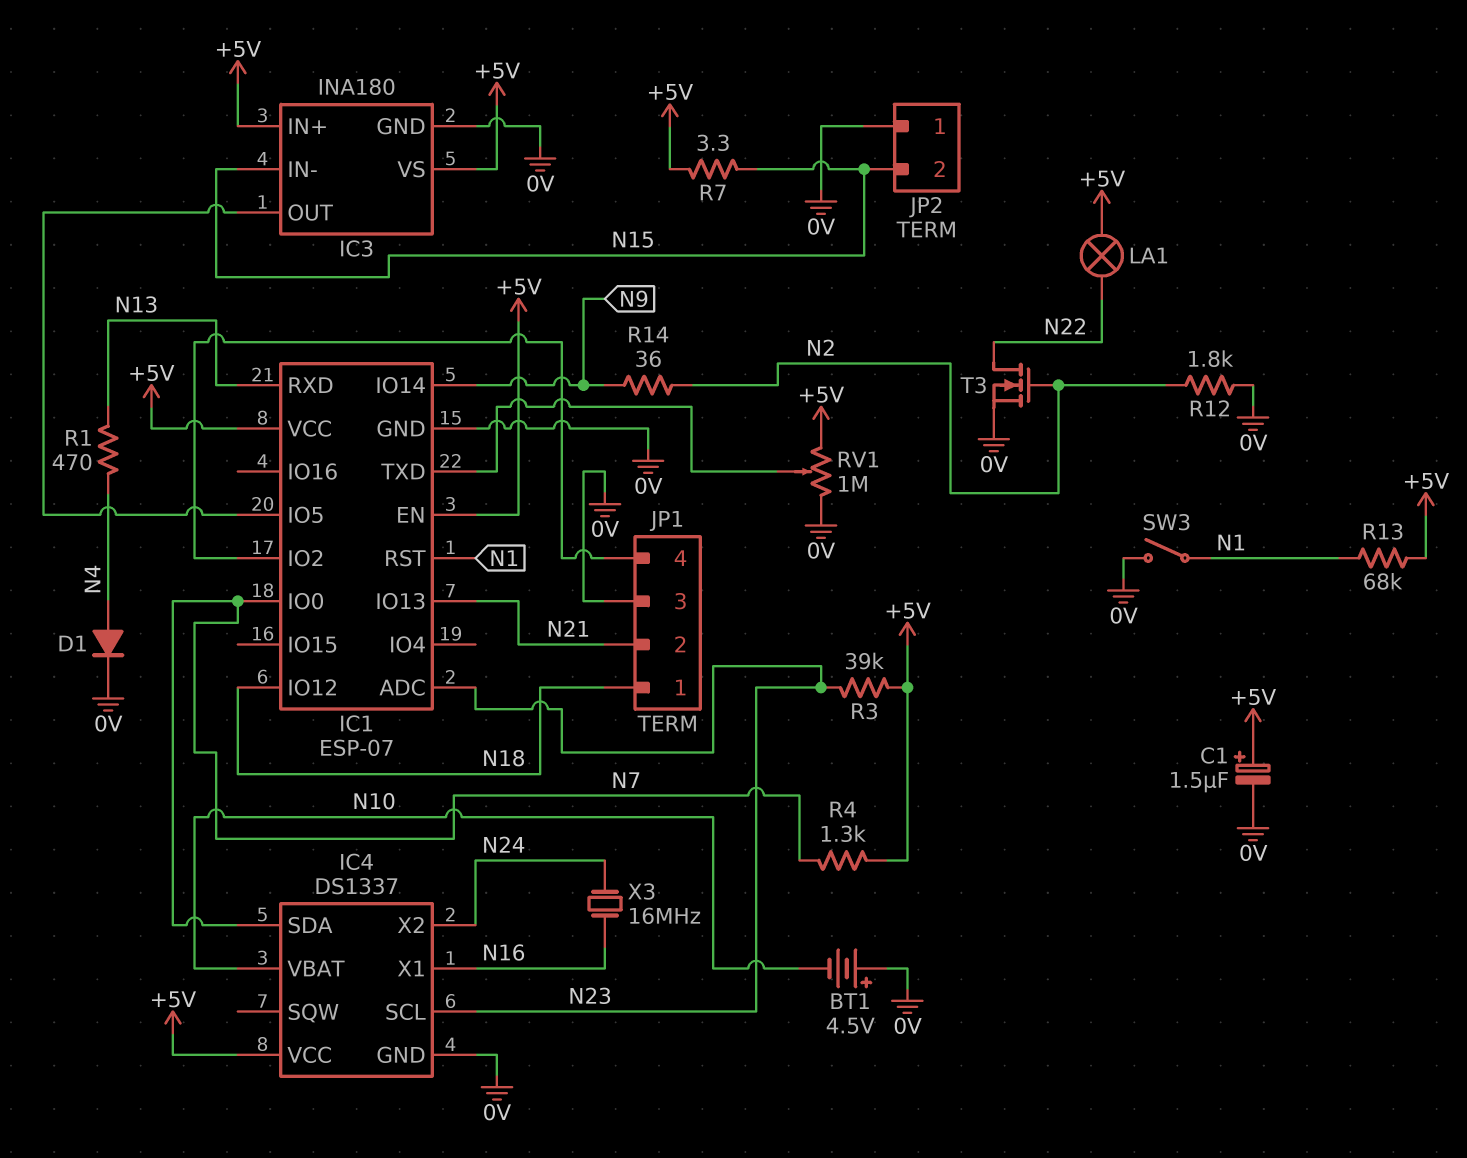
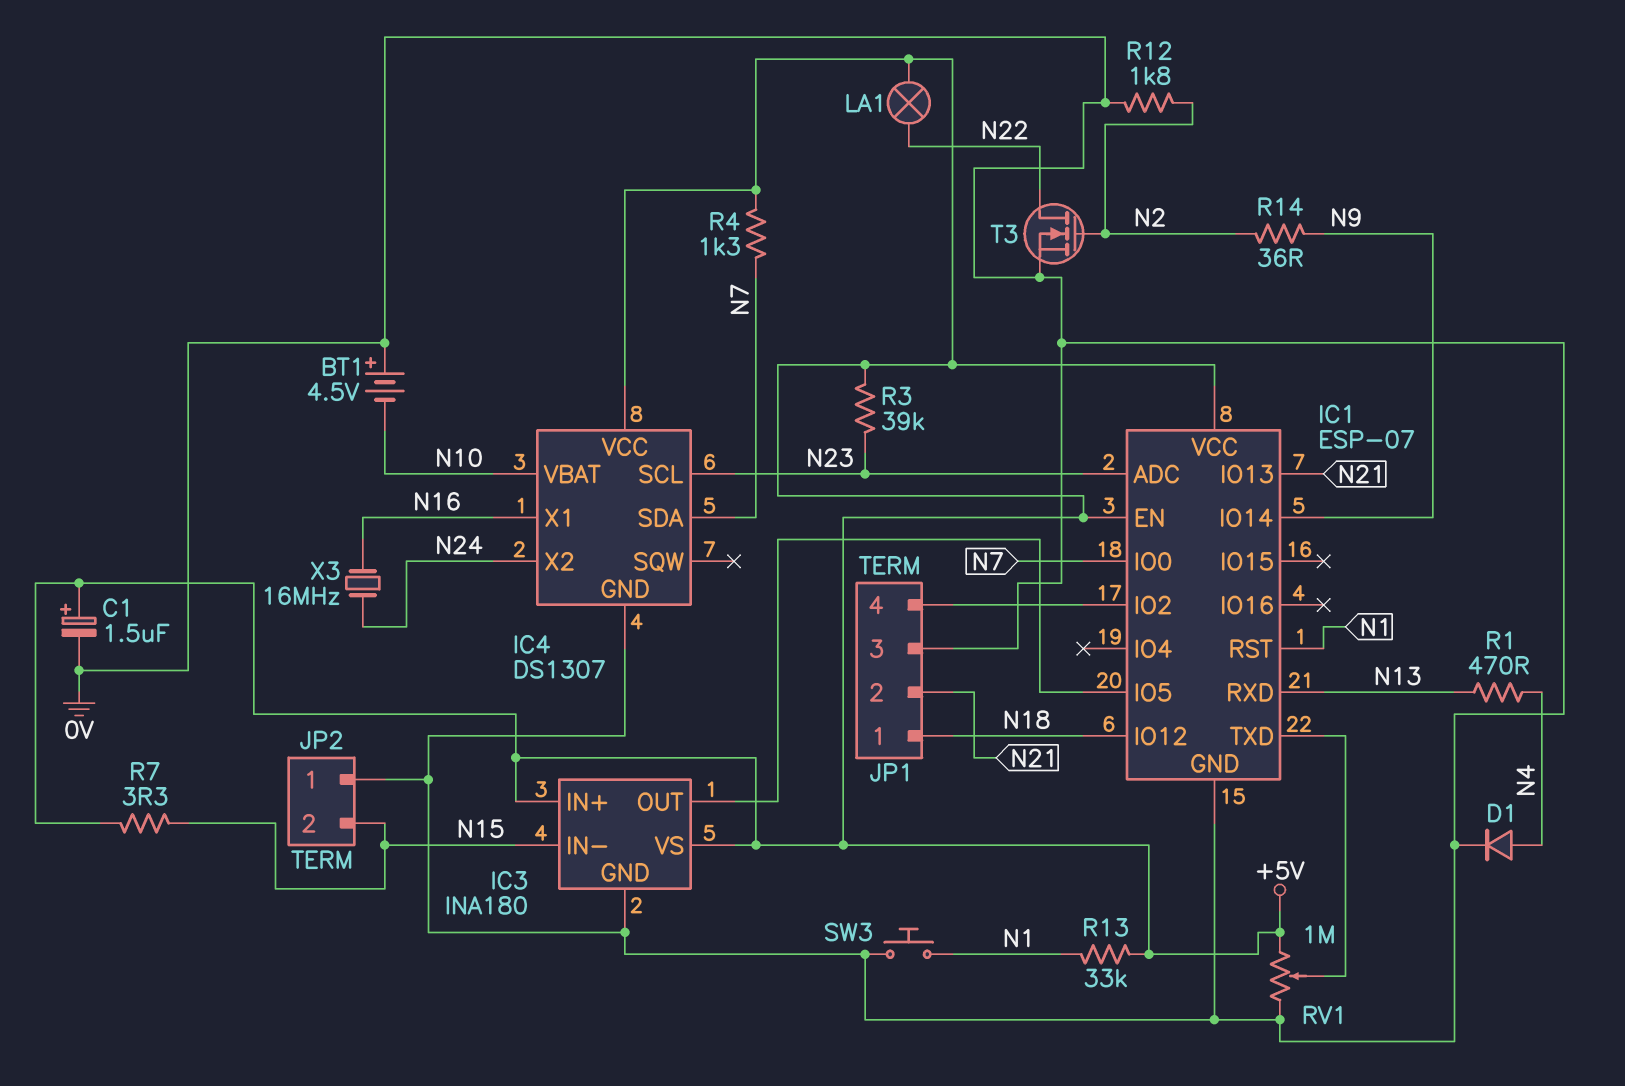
IC4: DS1337 -> DS1307
R13: 68k (+5V, N1) -> 33k (+5V, N1)
SW3: switch (0V, N1) -> button (0V, N1)

